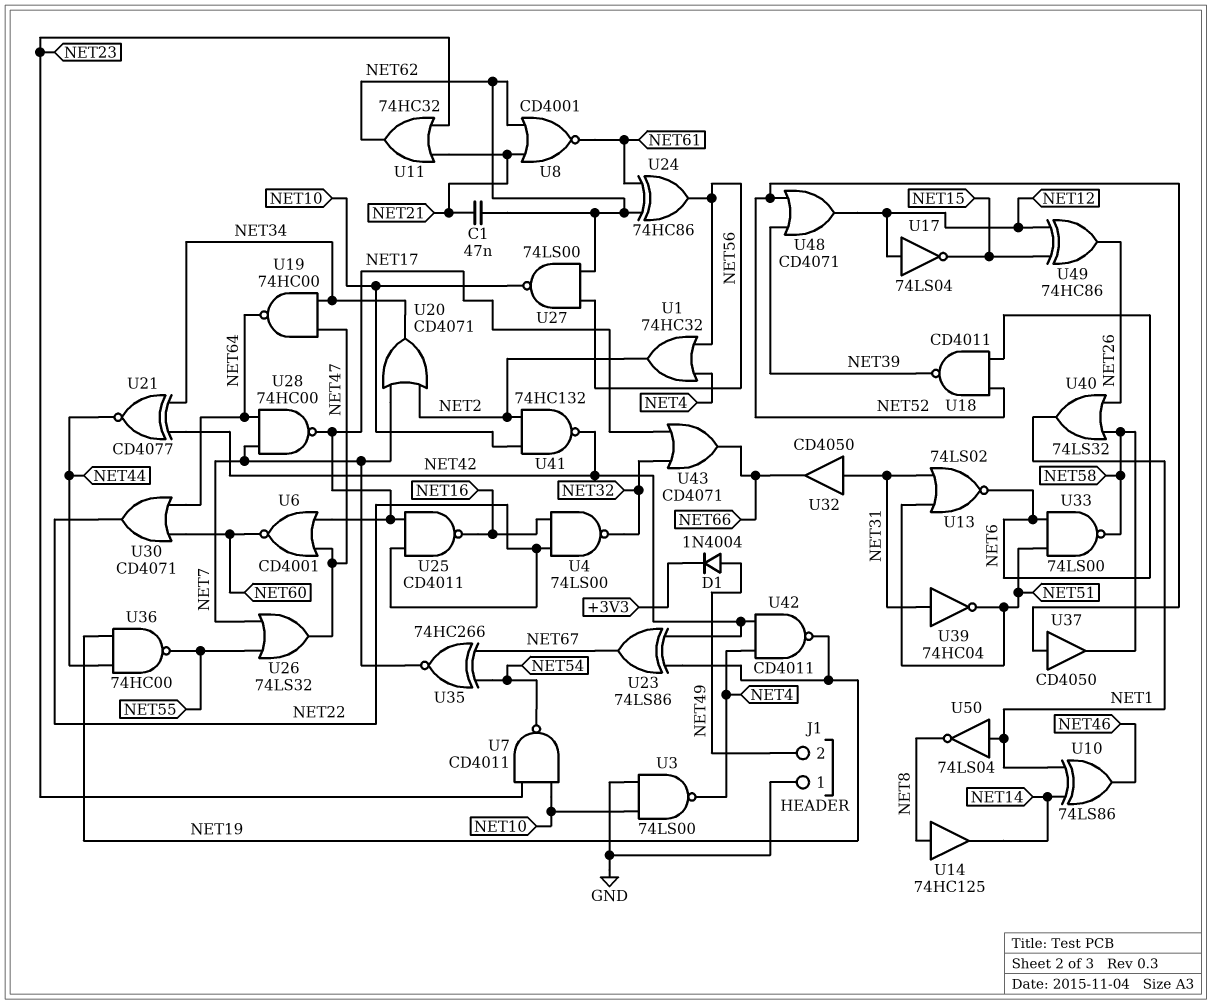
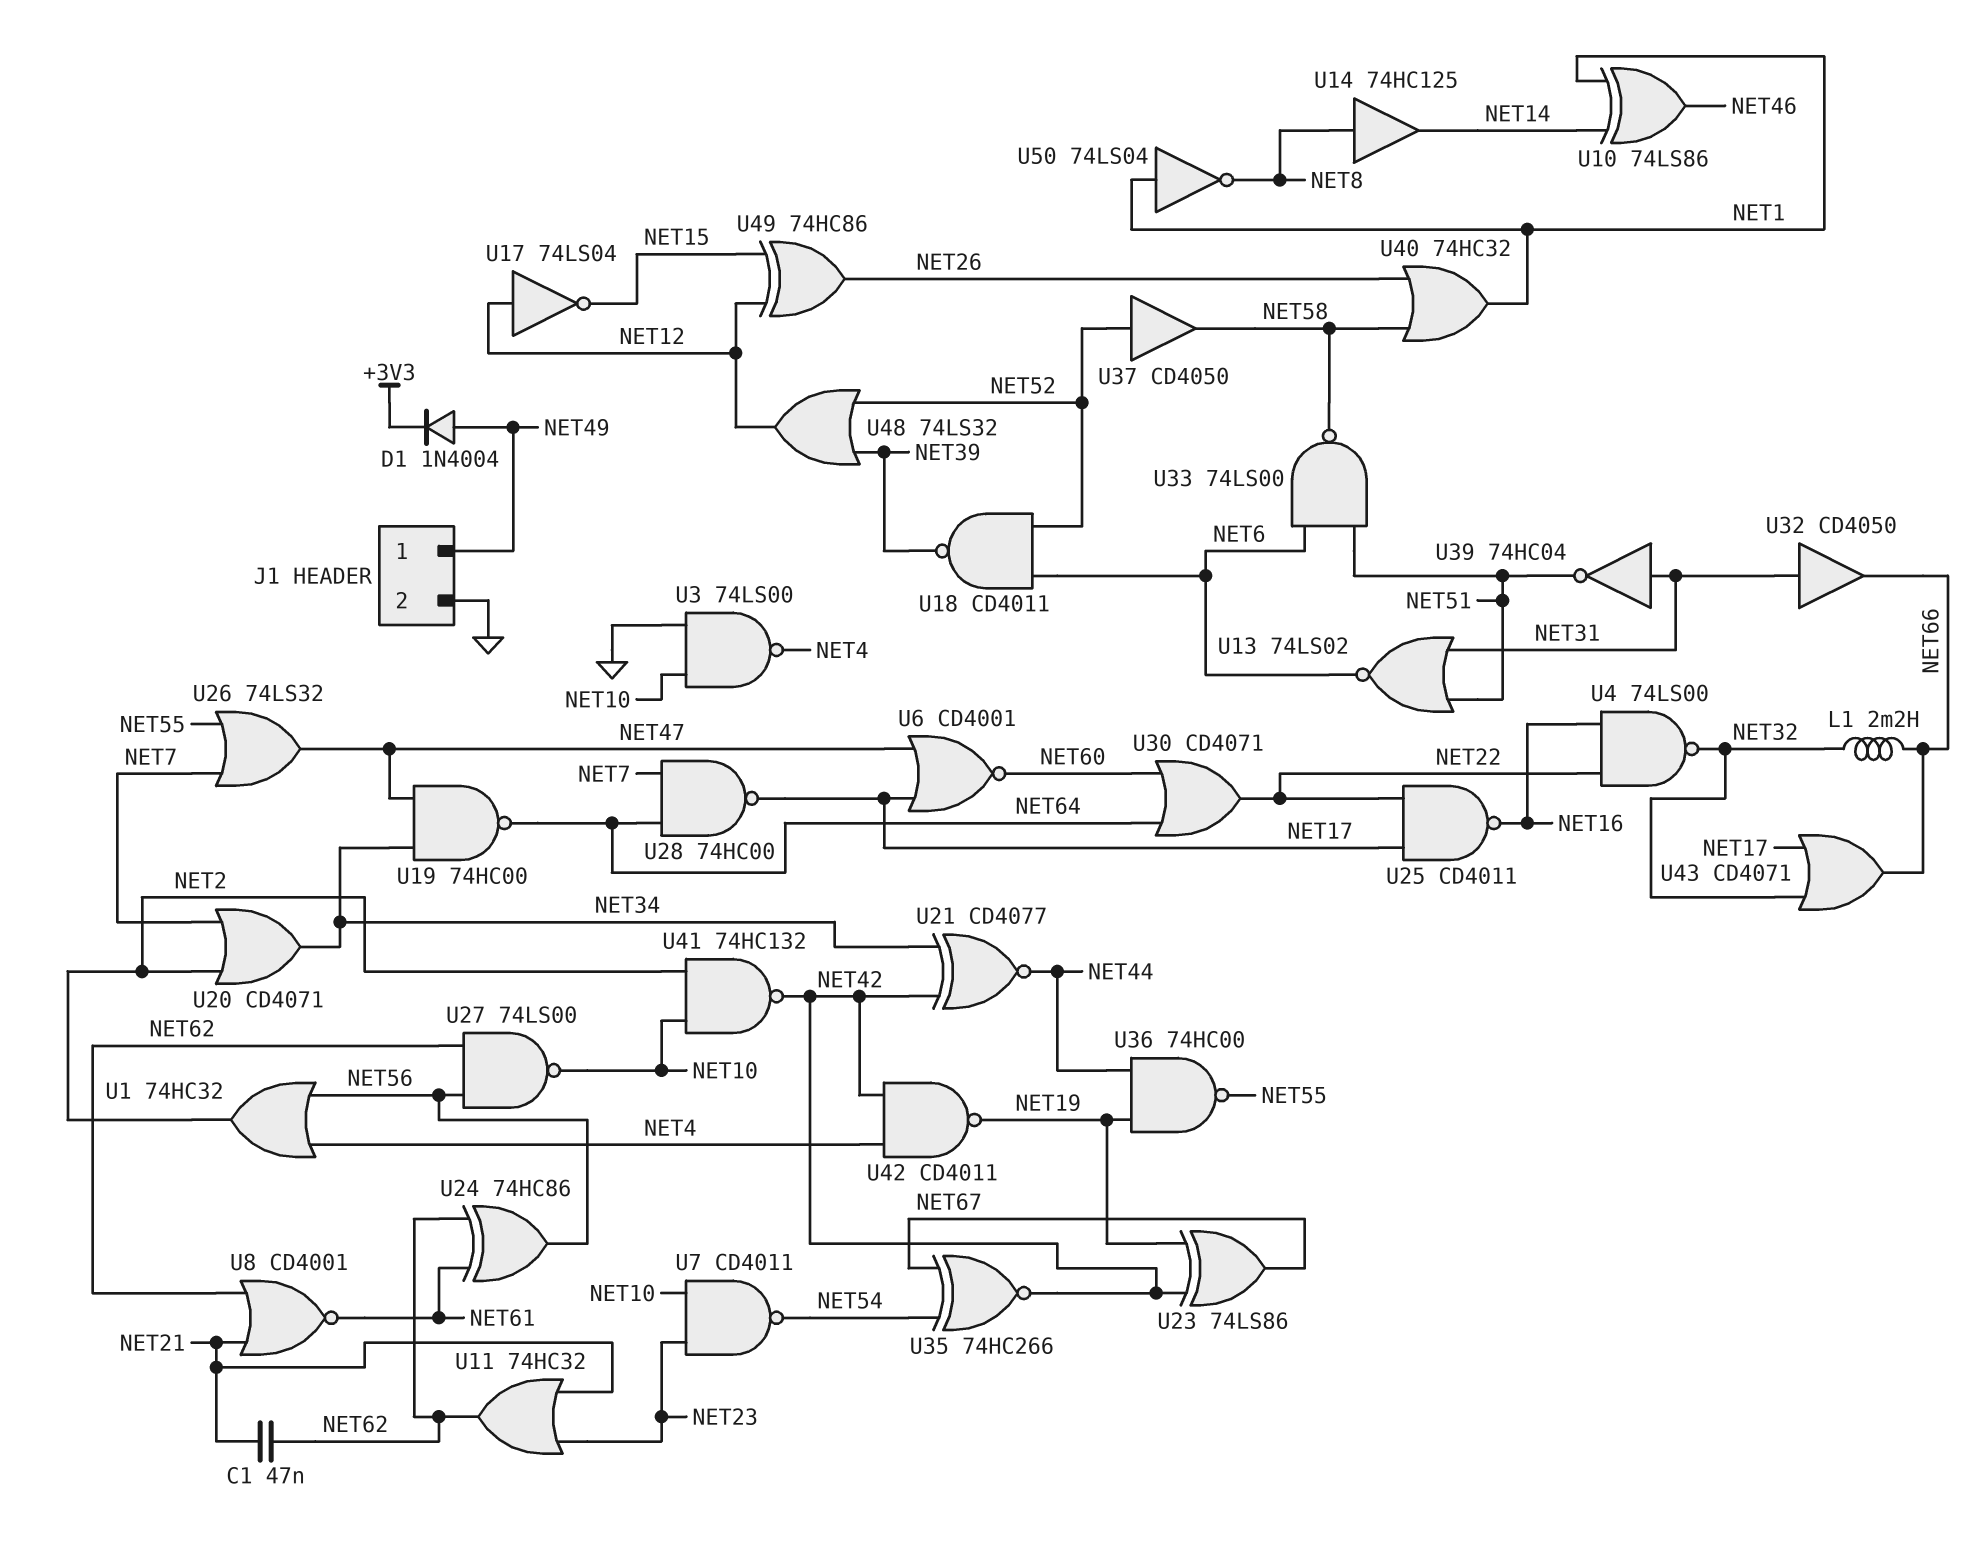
J1 pin 1: GND -> NET49
J1 pin 2: NET49 -> GND
L1: none -> 2.2mH (NET32, NET66)
U35: XNOR 74HC266 (in NET54, in NET67, out NET7) -> XNOR 74HC266 (in NET54, in NET67, out NET42)
U40: OR 74LS32 (in NET26, in NET58, out NET1) -> OR 74HC32 (in NET26, in NET58, out NET1)
U48: OR CD4071 (in NET39, in NET52, out NET12) -> OR 74LS32 (in NET39, in NET52, out NET12)

